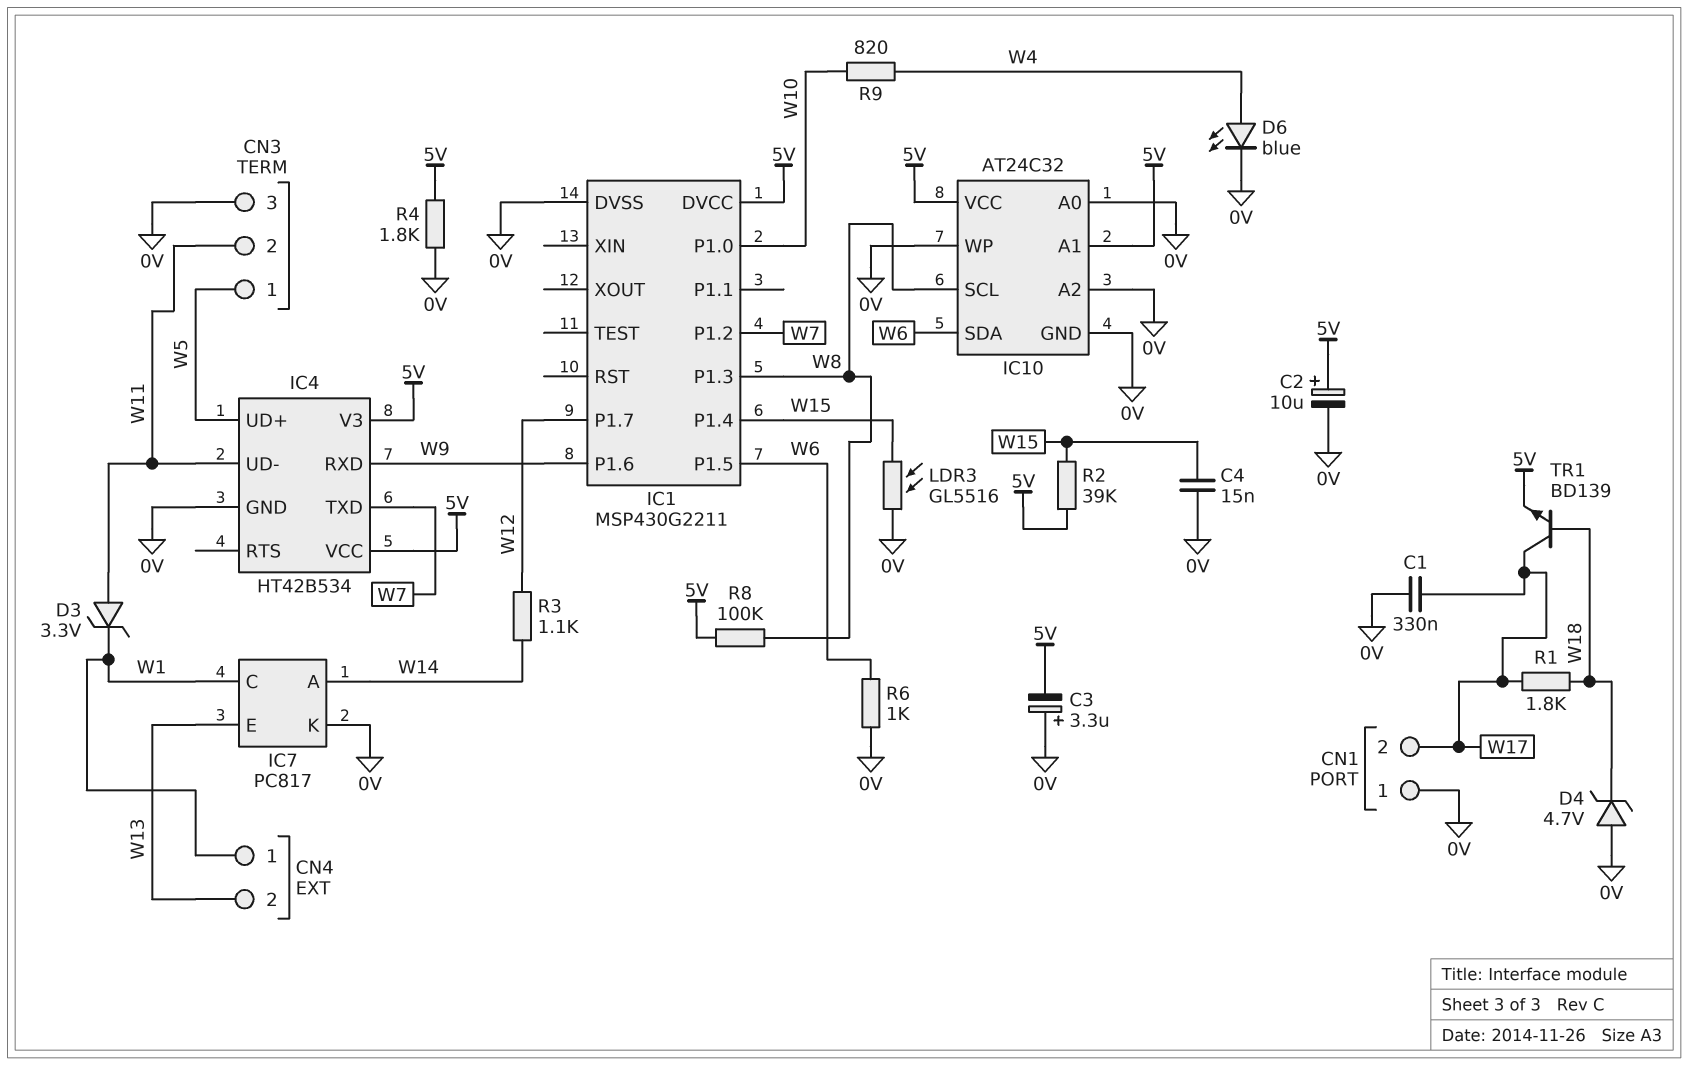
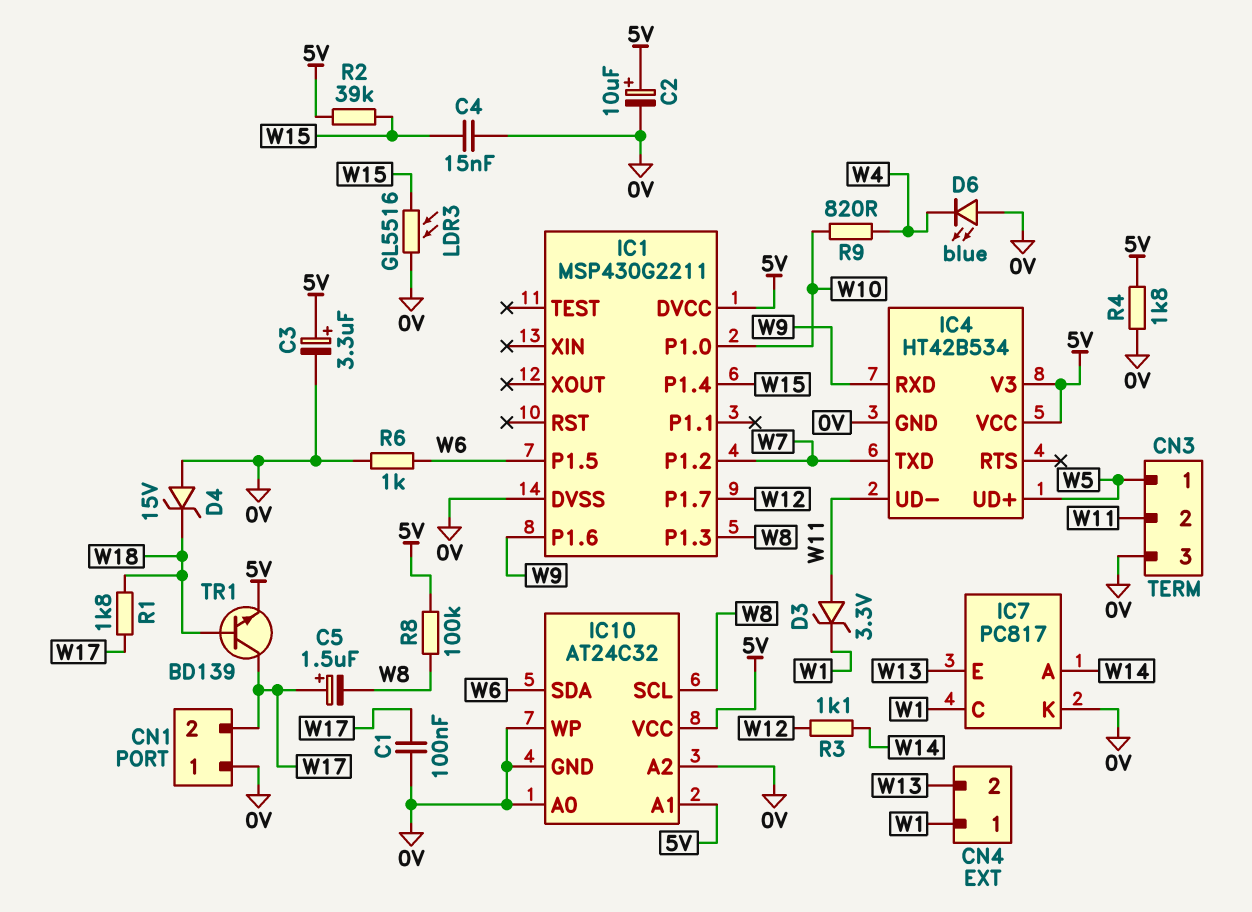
C1: 330nF (0V, W17) -> 100nF (0V, W17)
C3: 3.3uF (plus 0V, minus 5V) -> 3.3uF (plus 5V, minus 0V)
C5: none -> 1.5uF (plus W17, minus W8)
D4: zener 4.7V (A 0V, K W18) -> zener 15V (A 0V, K W18)
D6: LED blue (A W4, K 0V) -> LED blue (A 0V, K W4)

